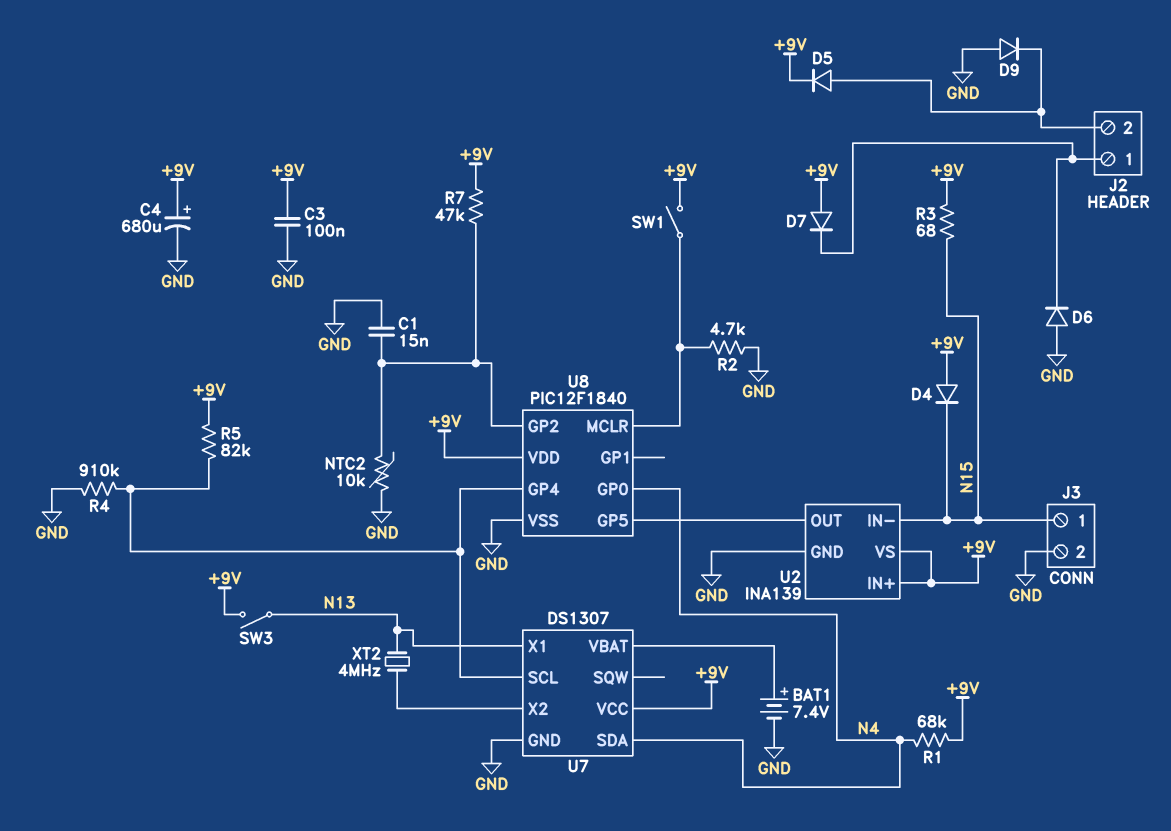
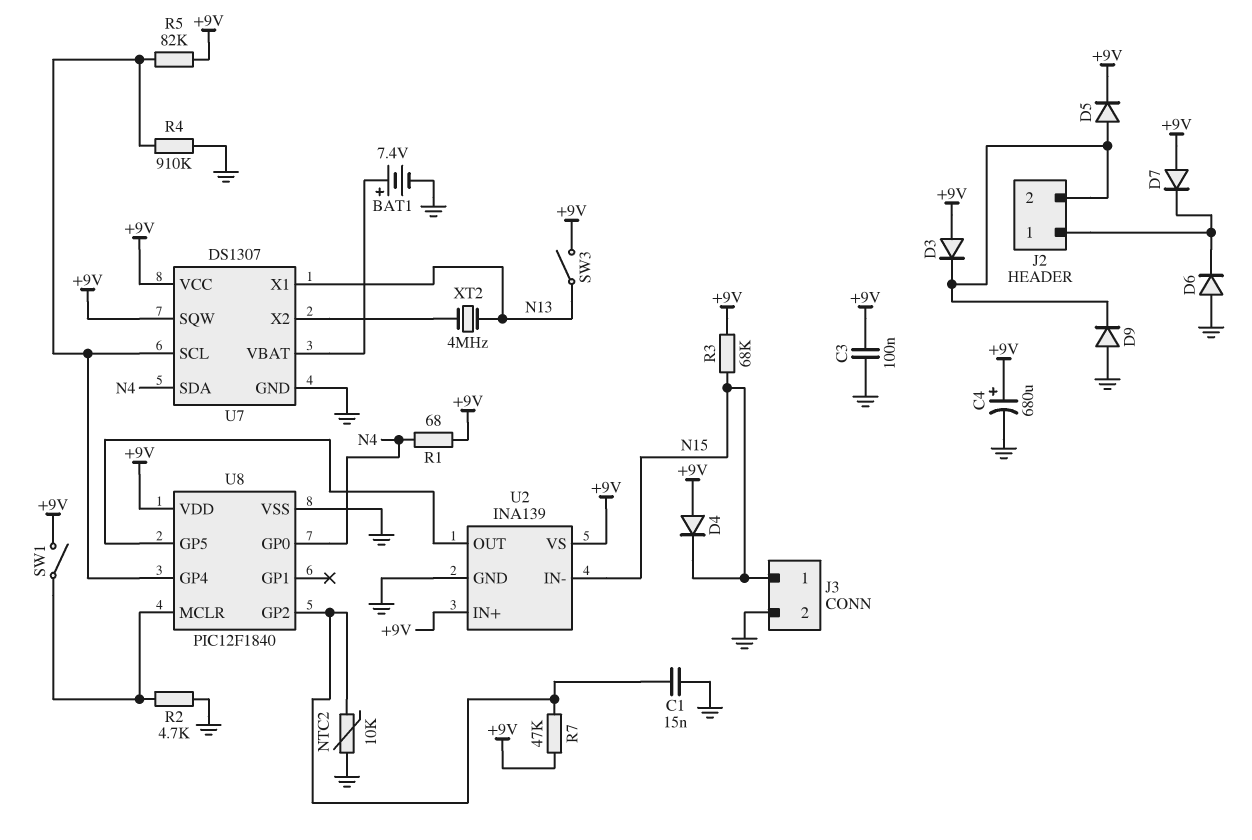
D3: none -> diode (A +9V, K J2/2)
R1: 68k (+9V, N4) -> 68 (+9V, N4)
R3: 68 (+9V, N15) -> 68k (+9V, N15)
U7 pin SQW: none -> +9V

